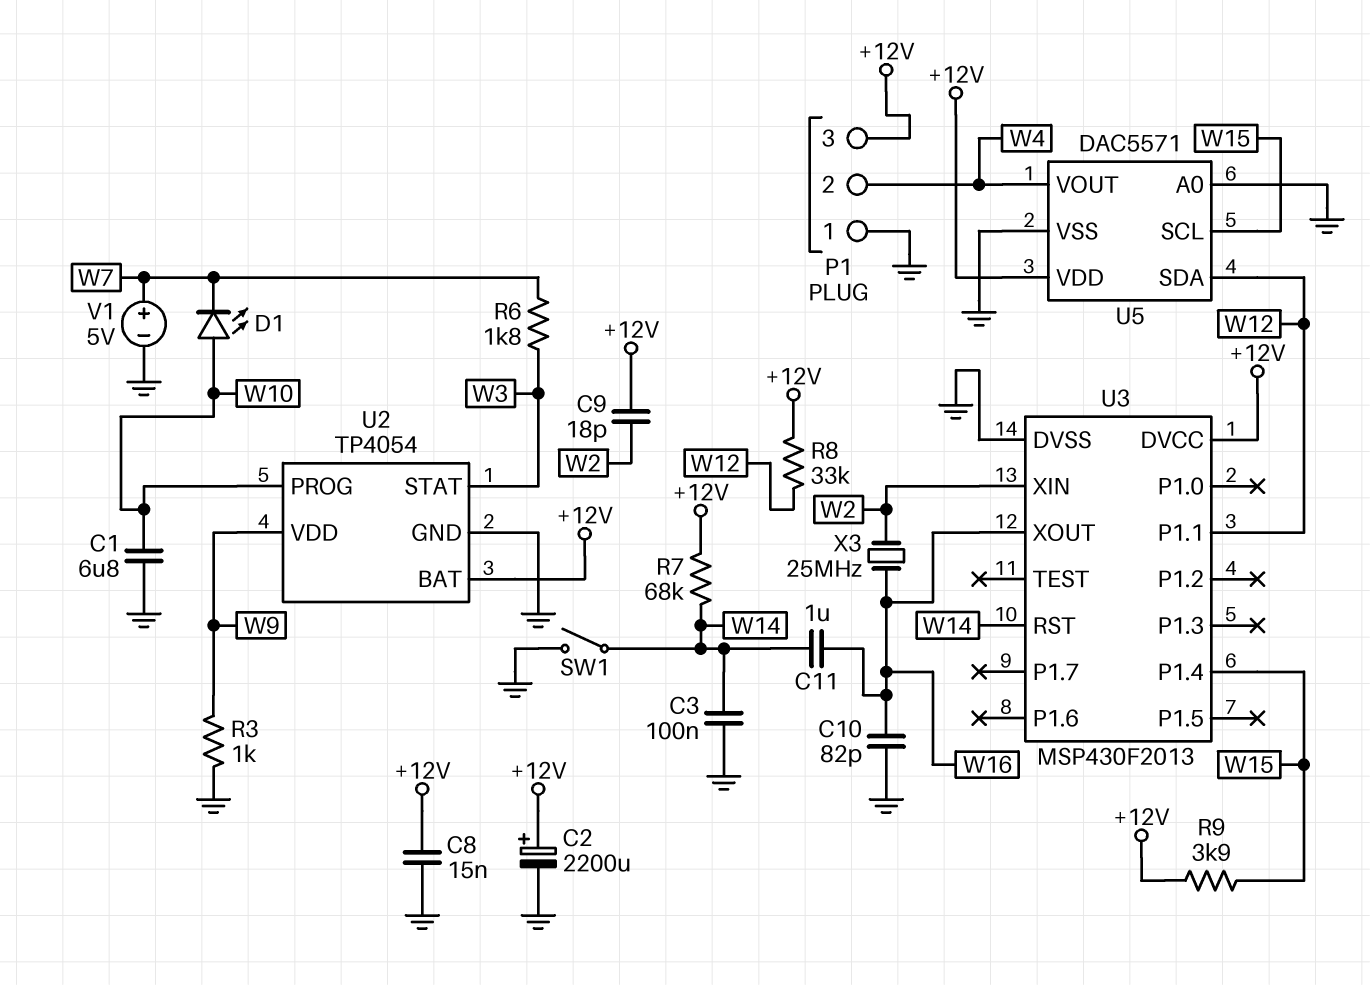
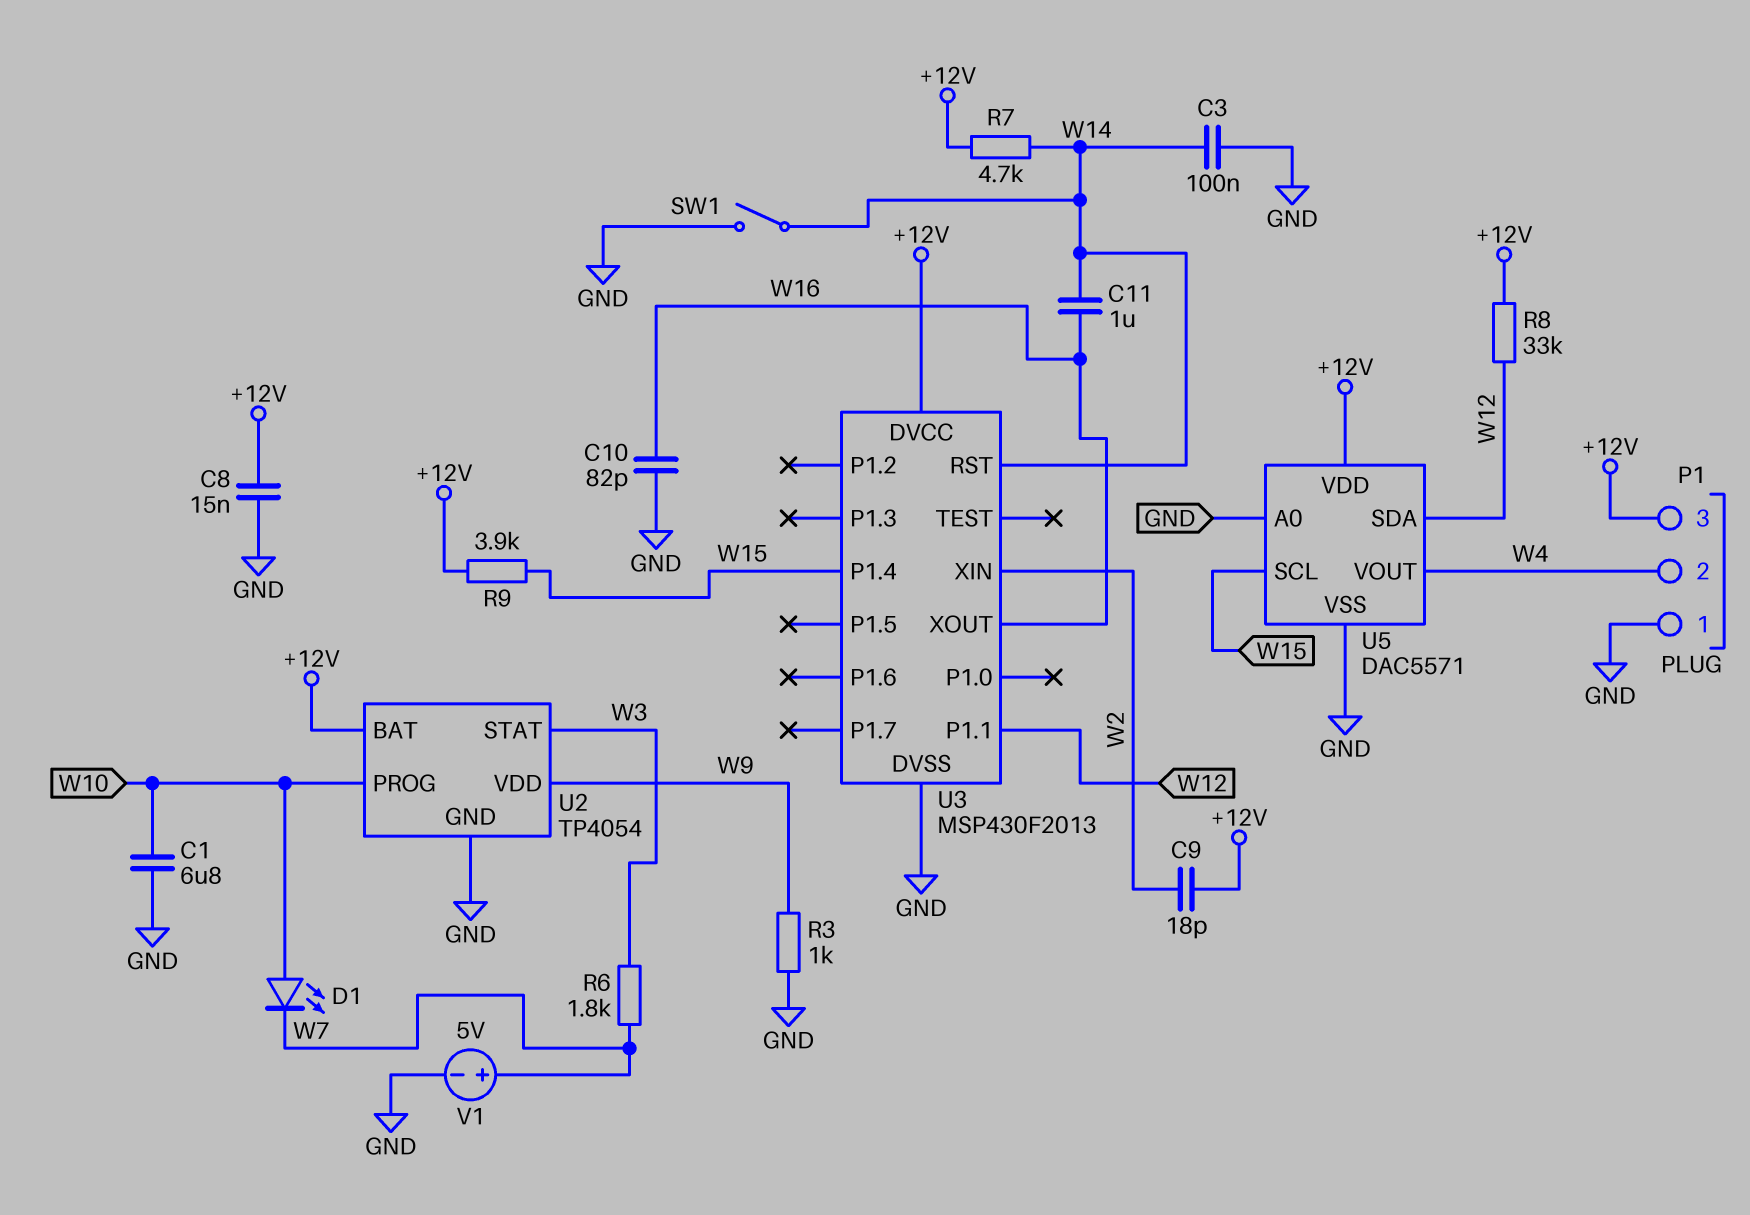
C2: 2200uF (plus +12V, minus GND) -> none
R7: 68k (+12V, W14) -> 4.7k (+12V, W14)
X3: 25MHz (W2, W16) -> none

